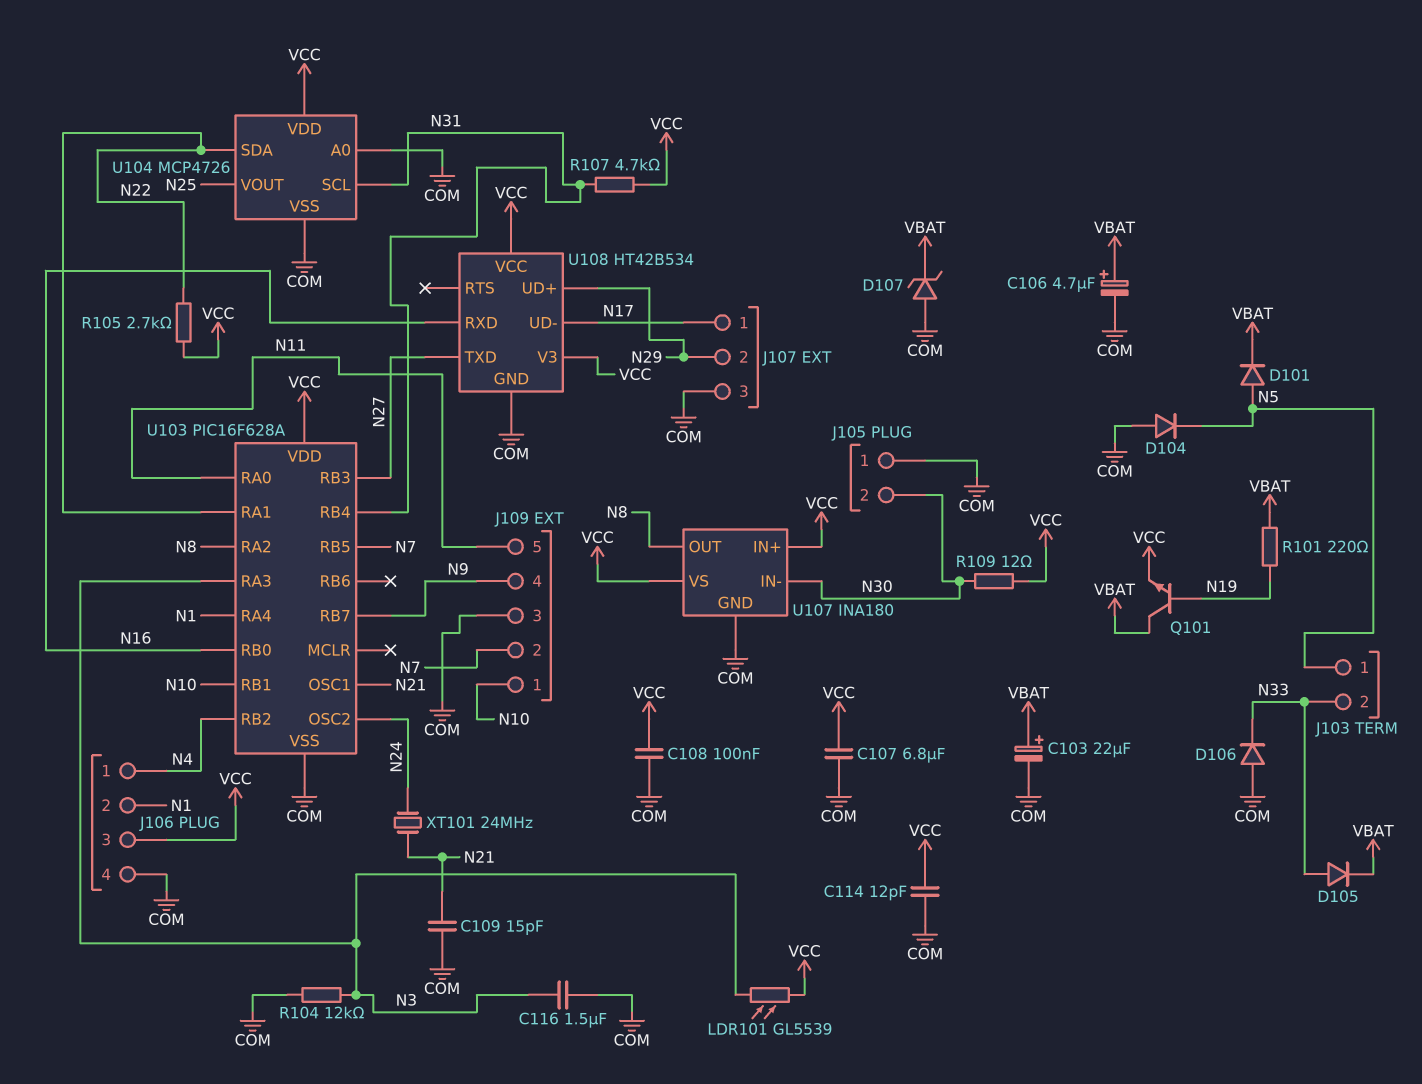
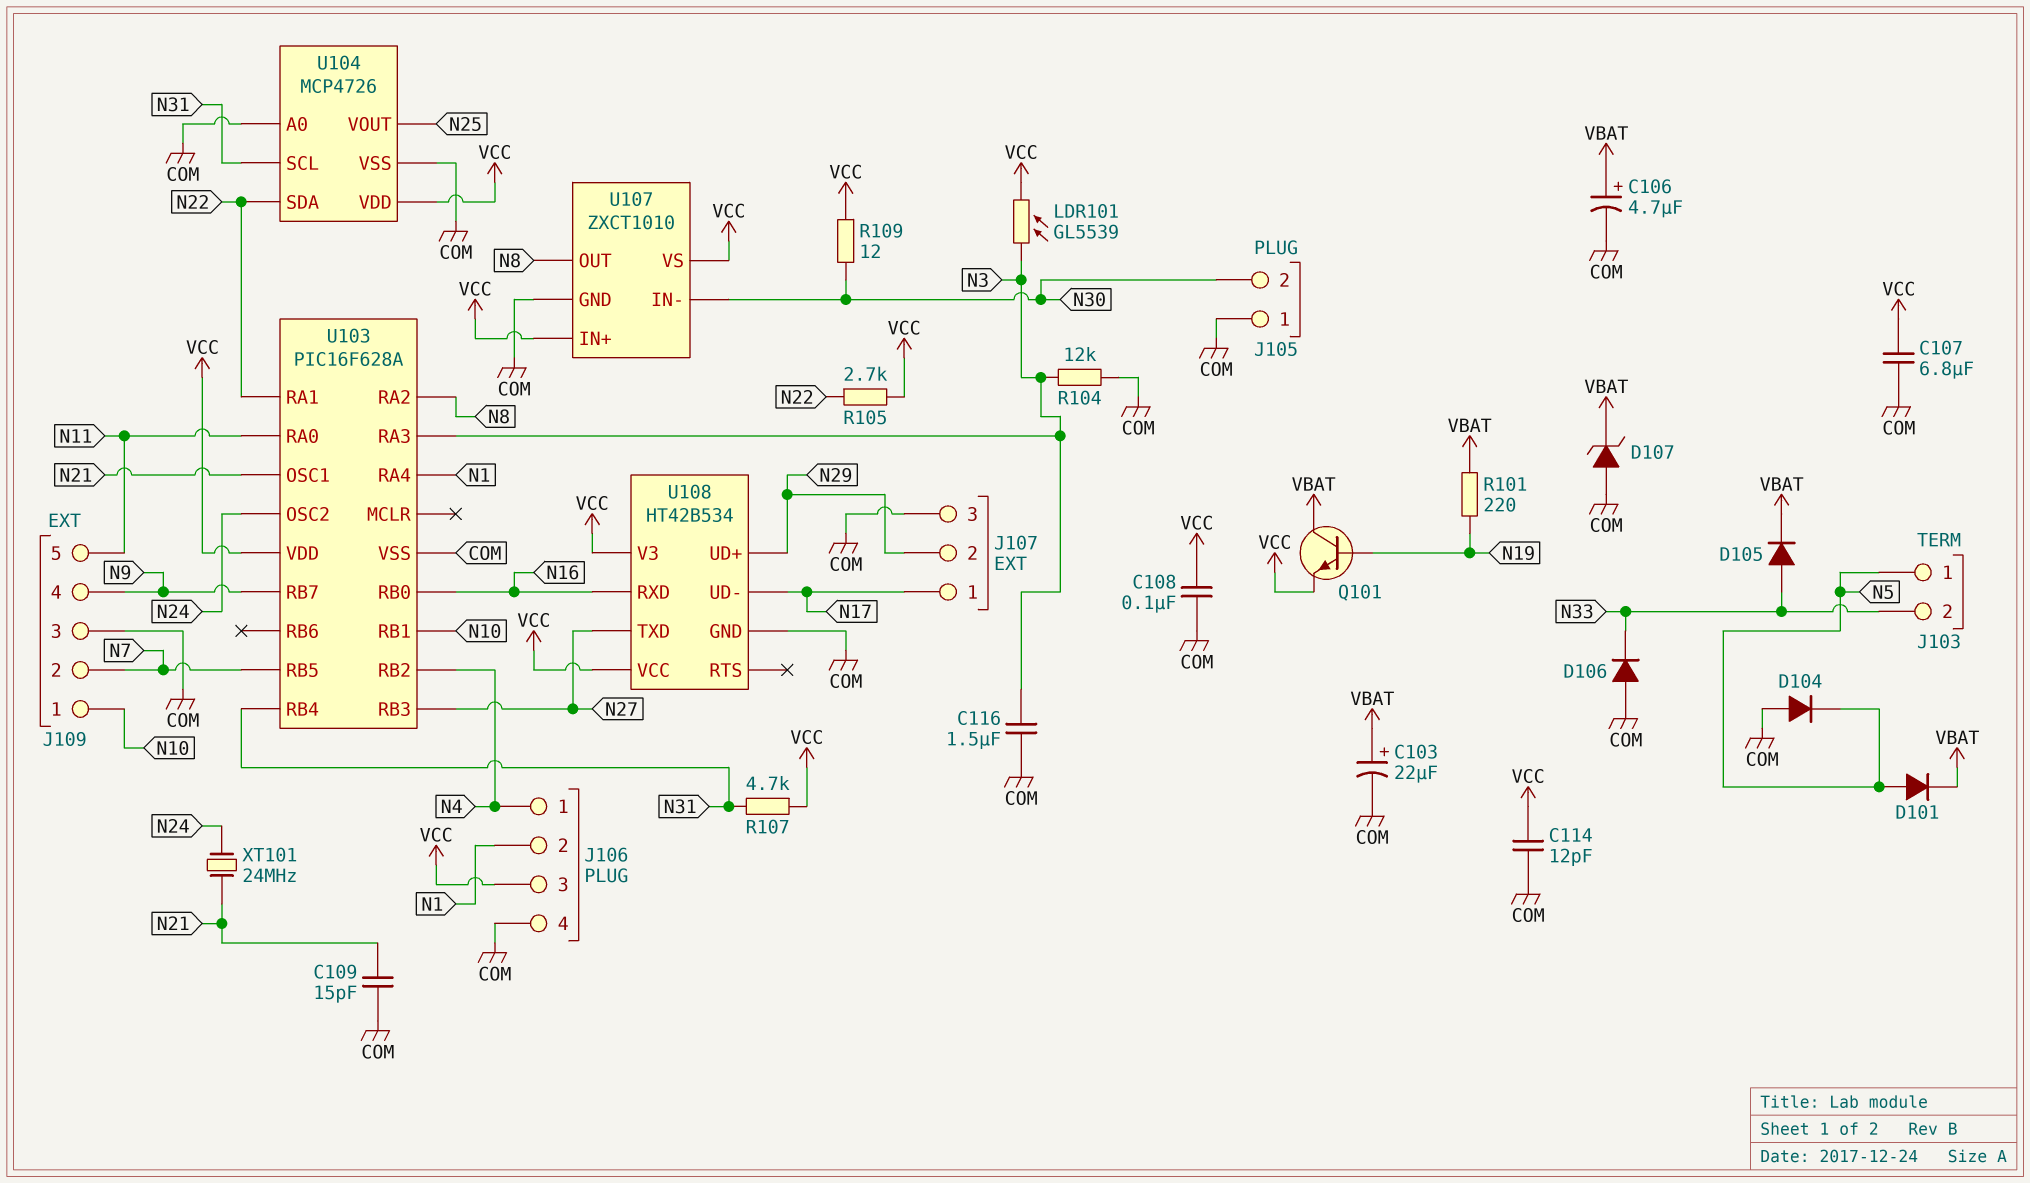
U107: INA180 -> ZXCT1010

